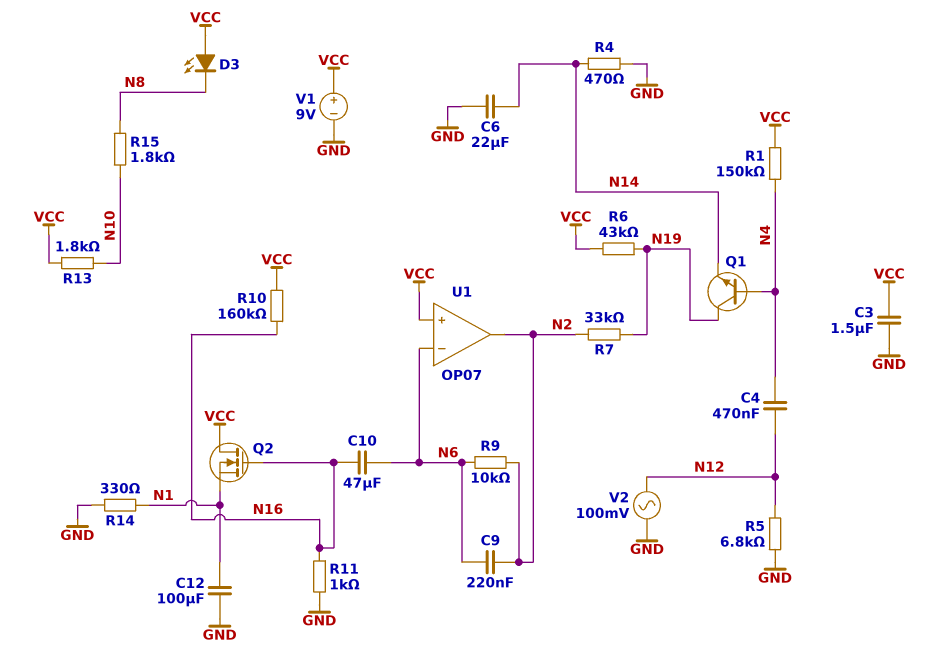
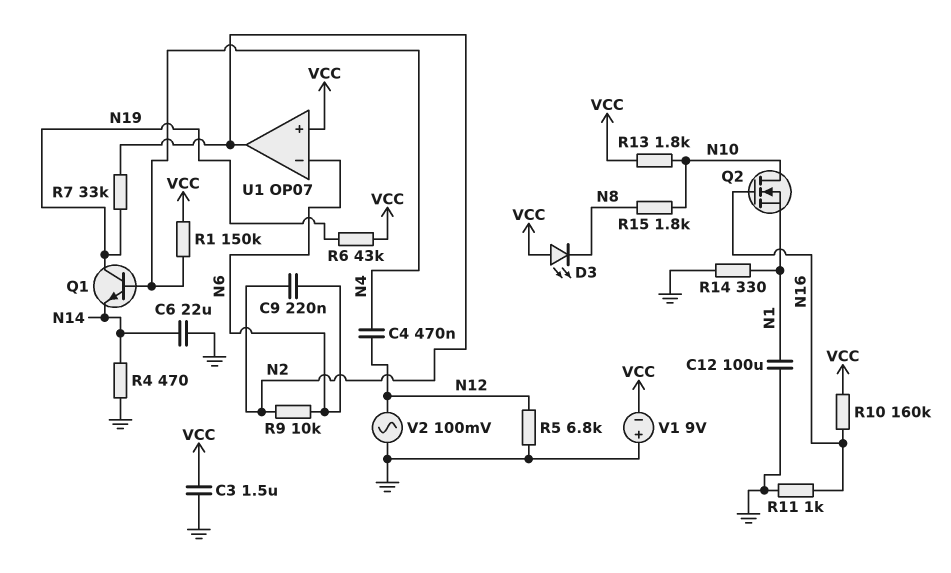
C10: 47uF (N6, N16) -> none
Q2: NMOS (G N16, D VCC, S N1) -> NMOS (G N16, D N10, S N1)
V1: 9V (plus VCC, minus GND) -> 9V (plus GND, minus VCC)

